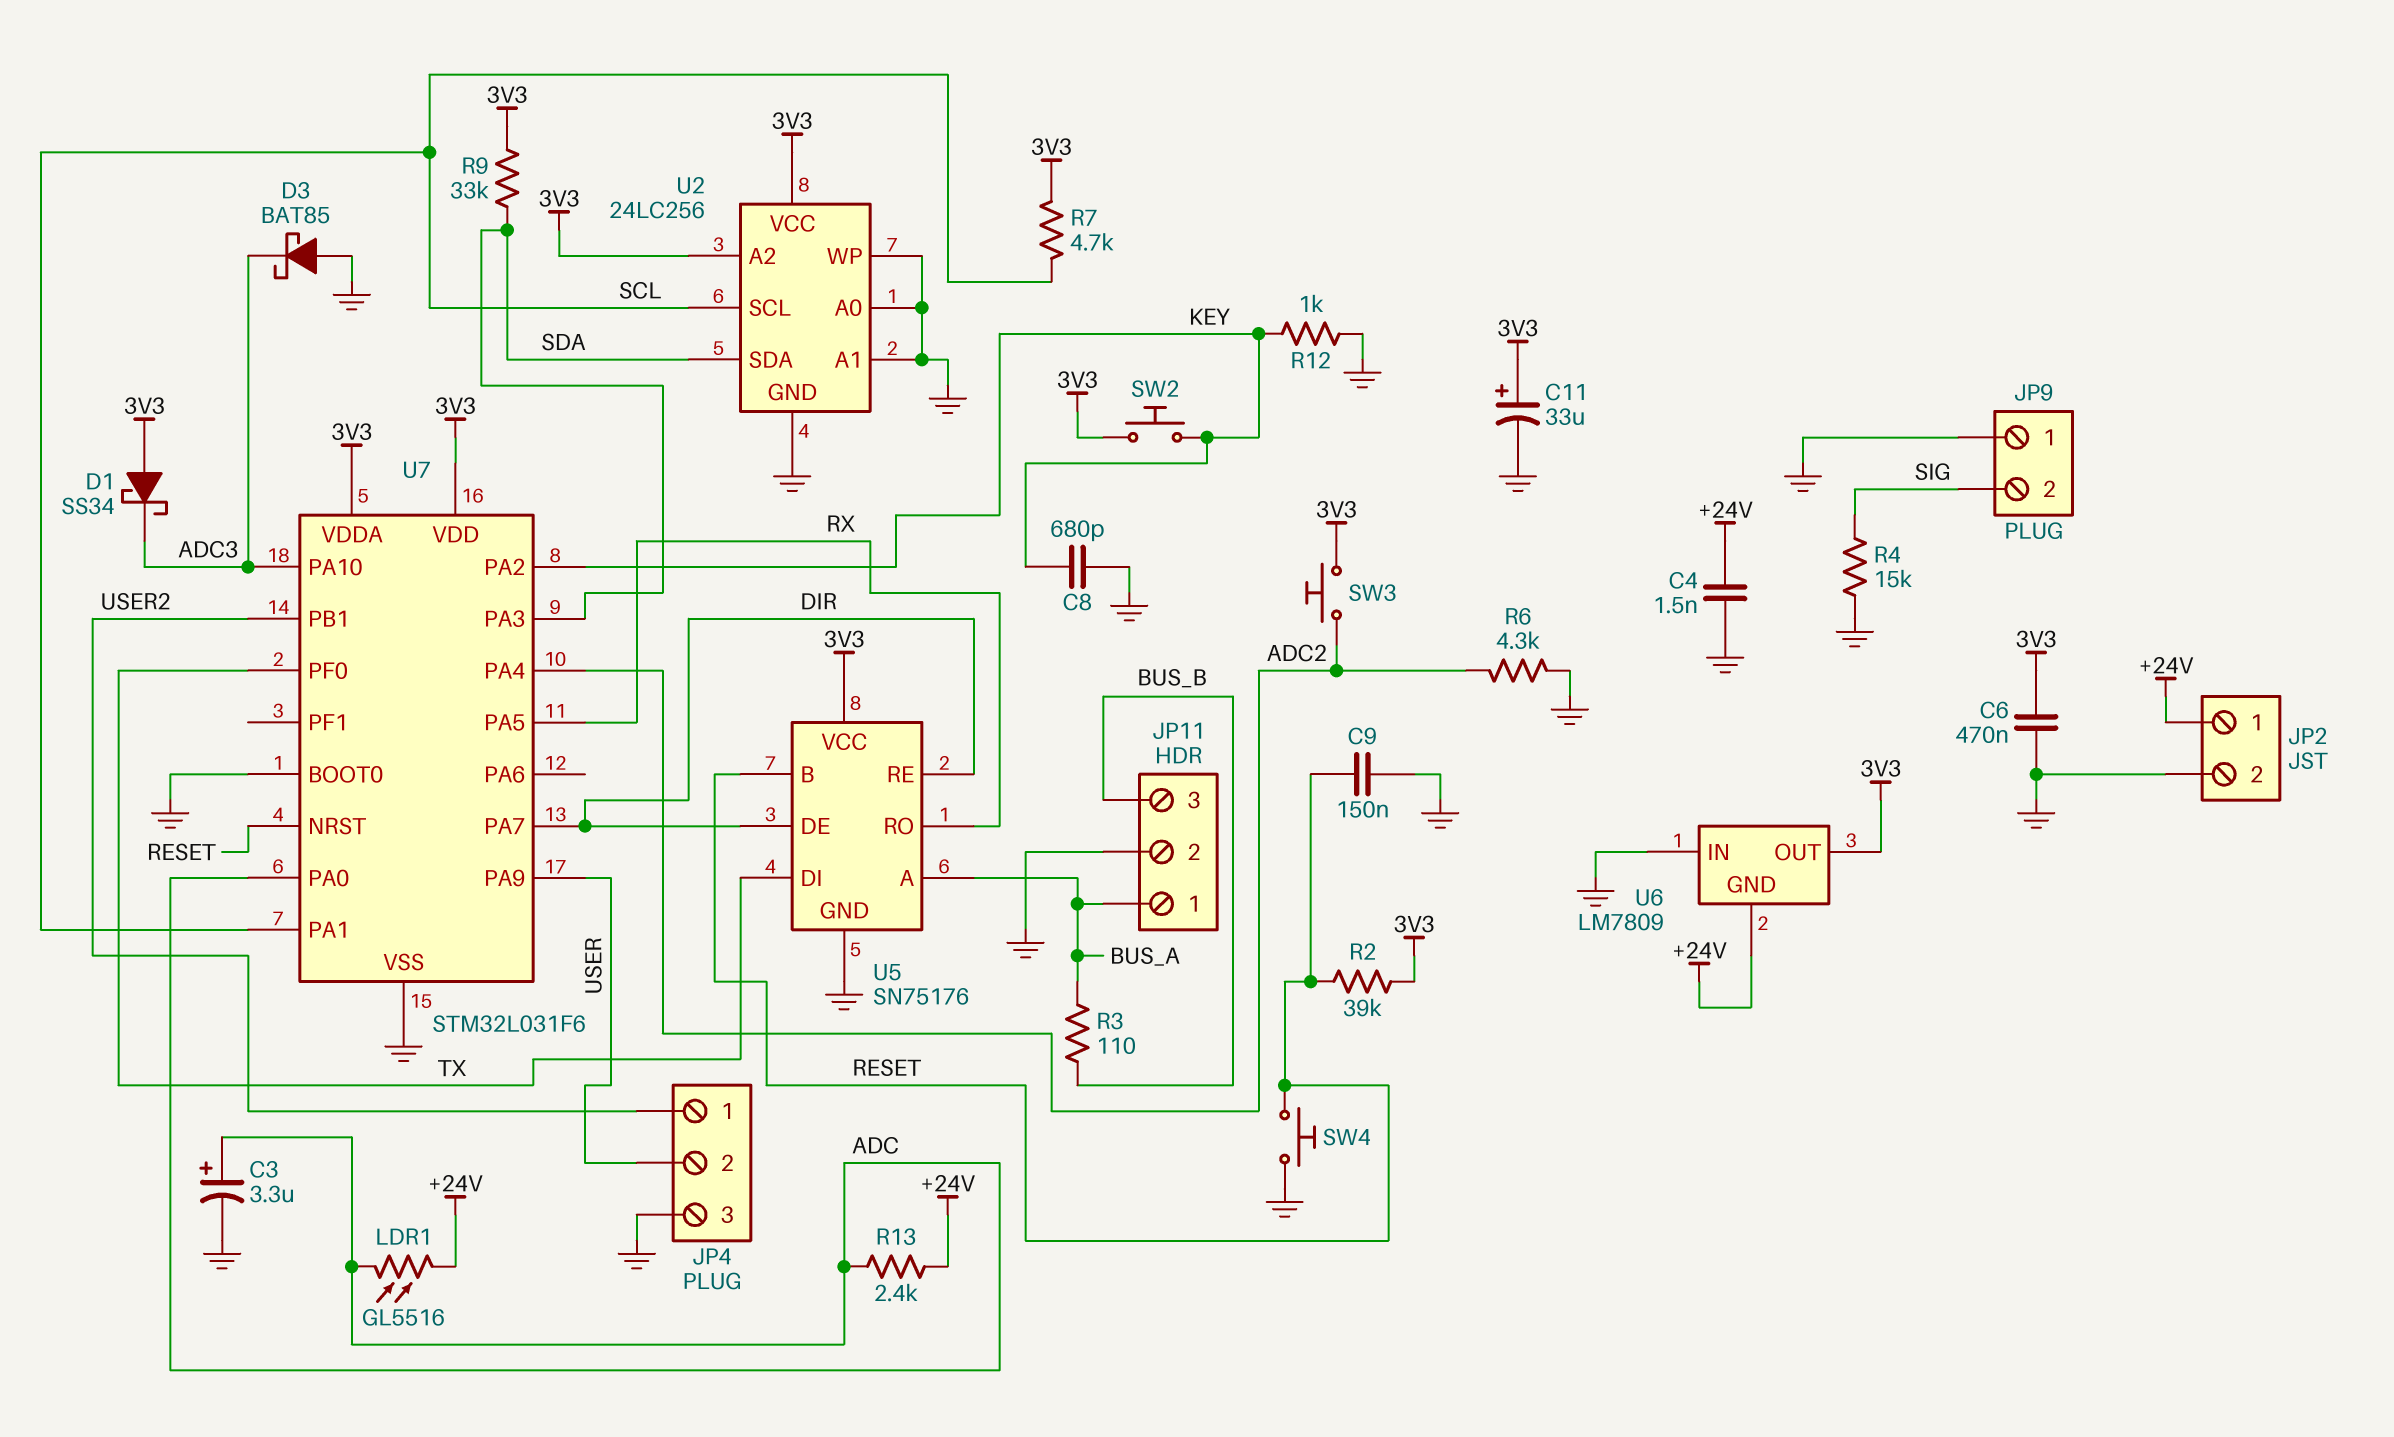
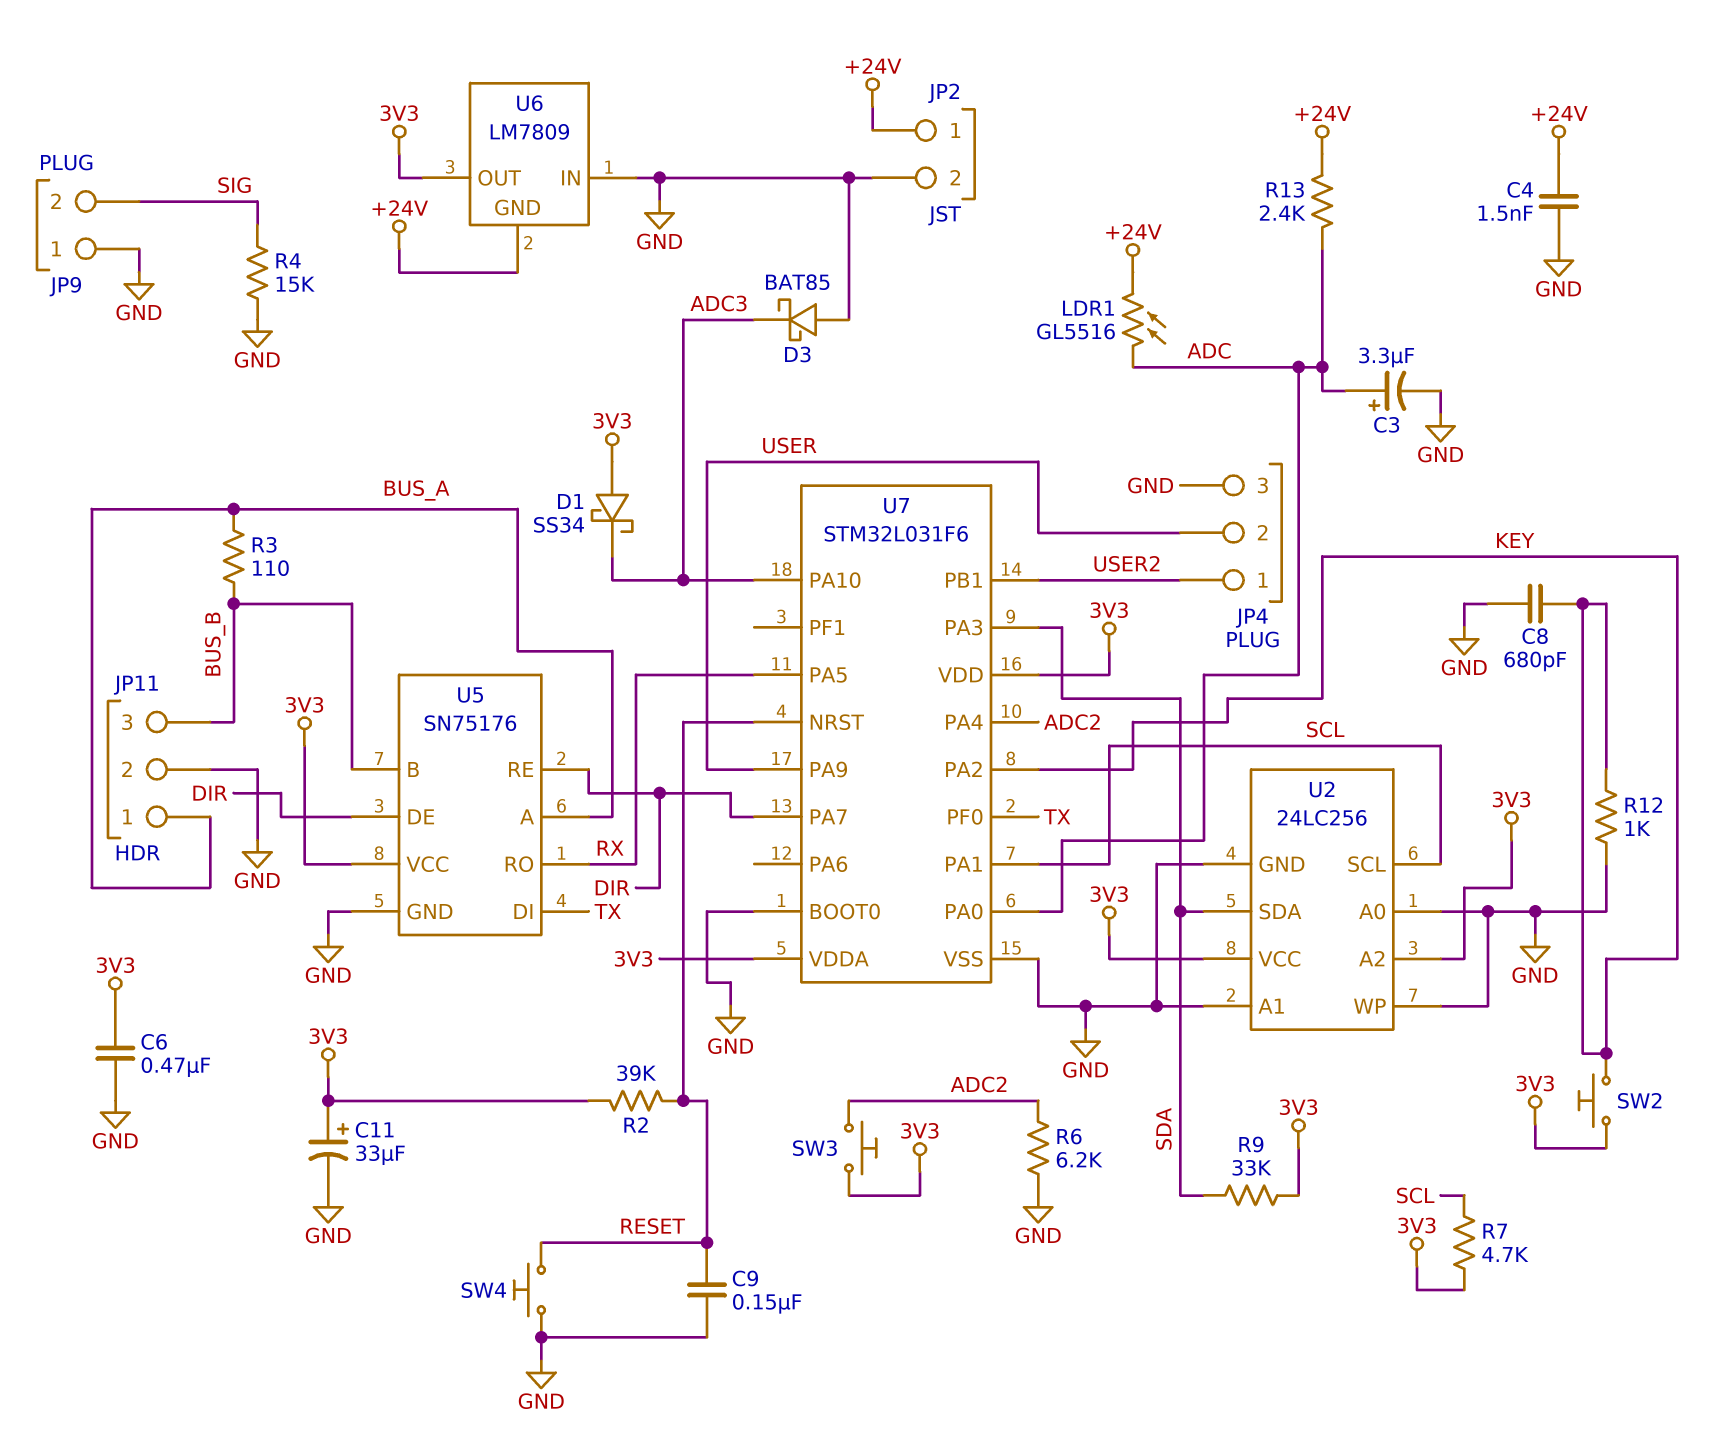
R6: 4.3k (ADC2, GND) -> 6.2k (ADC2, GND)
U5 pin B: RESET -> BUS_B

